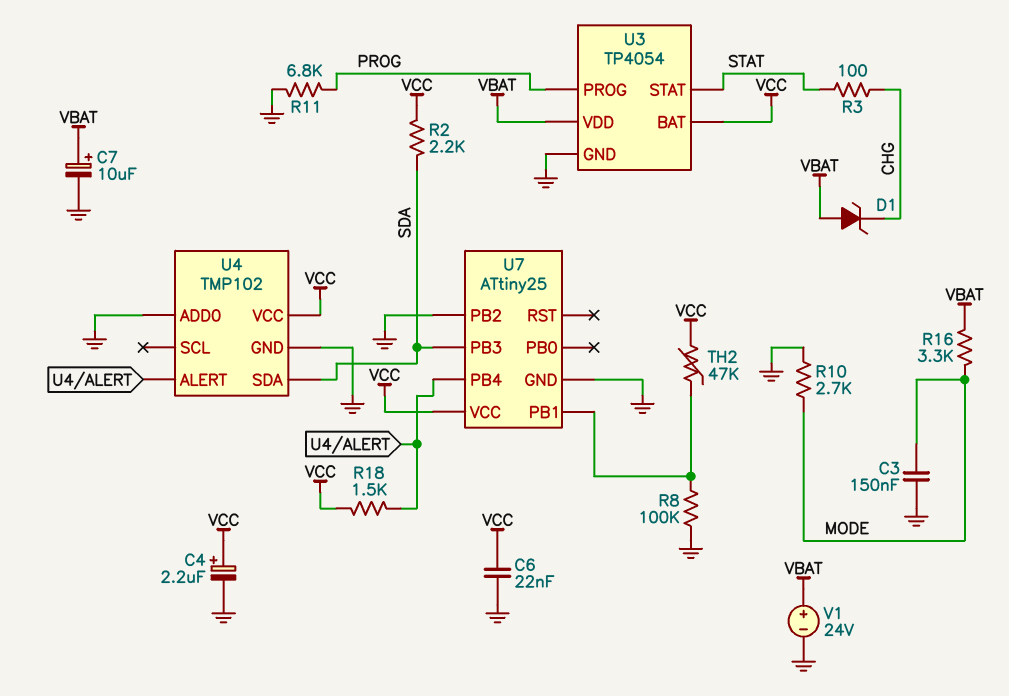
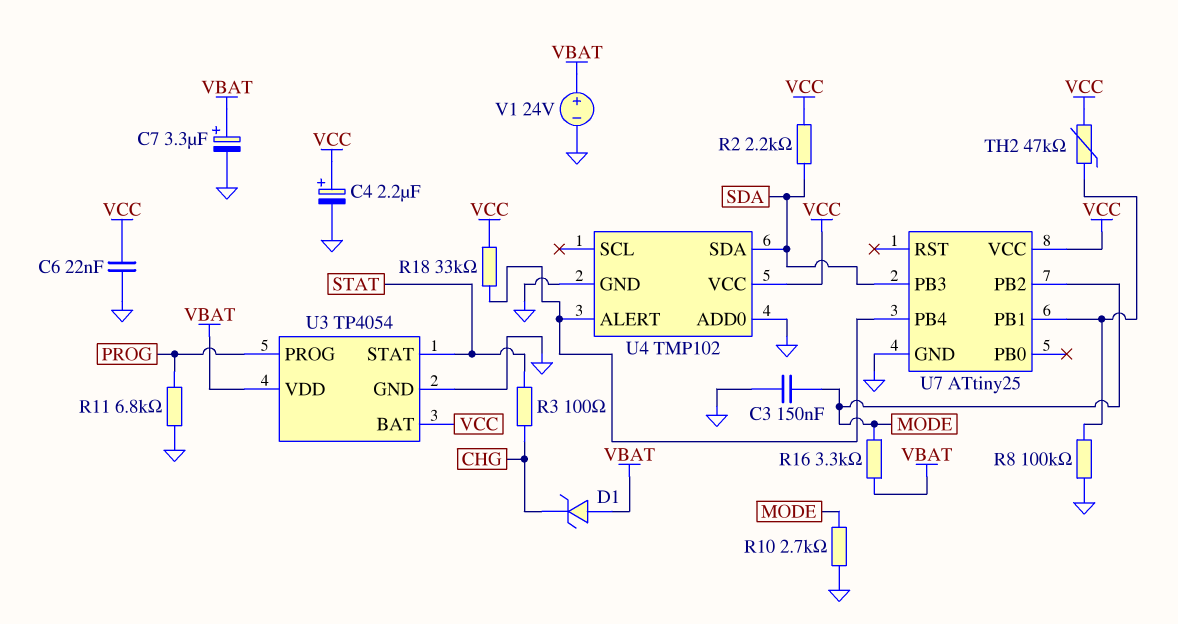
C7: 10uF (plus VBAT, minus GND) -> 3.3uF (plus VBAT, minus GND)
R18: 1.5k (U4/ALERT, VCC) -> 33k (U4/ALERT, VCC)
U7 pin PB2: GND -> MODE

